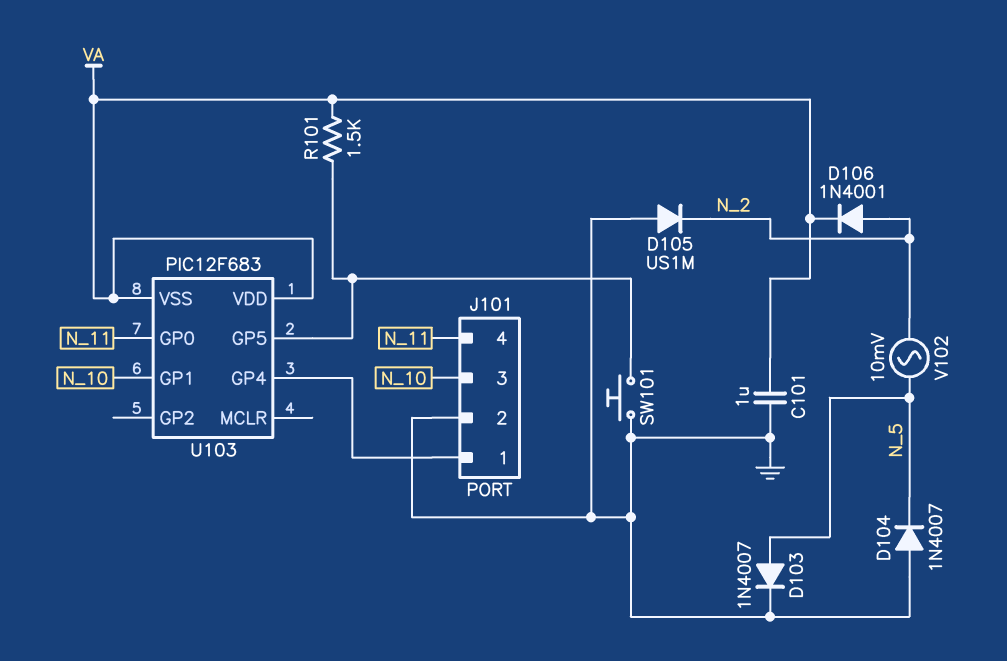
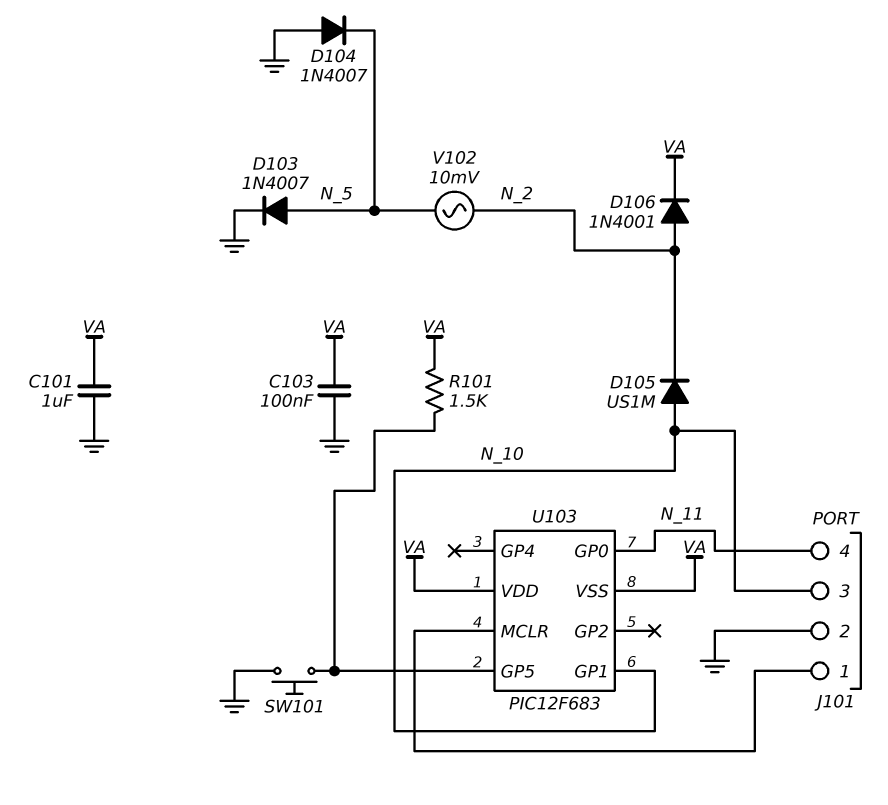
C103: none -> 100nF (GND, VA)
D105: diode US1M (A GND, K N_2) -> diode US1M (A N_10, K N_2)
U103 pin GP4: J101/1 -> none
U103 pin MCLR: none -> J101/1

